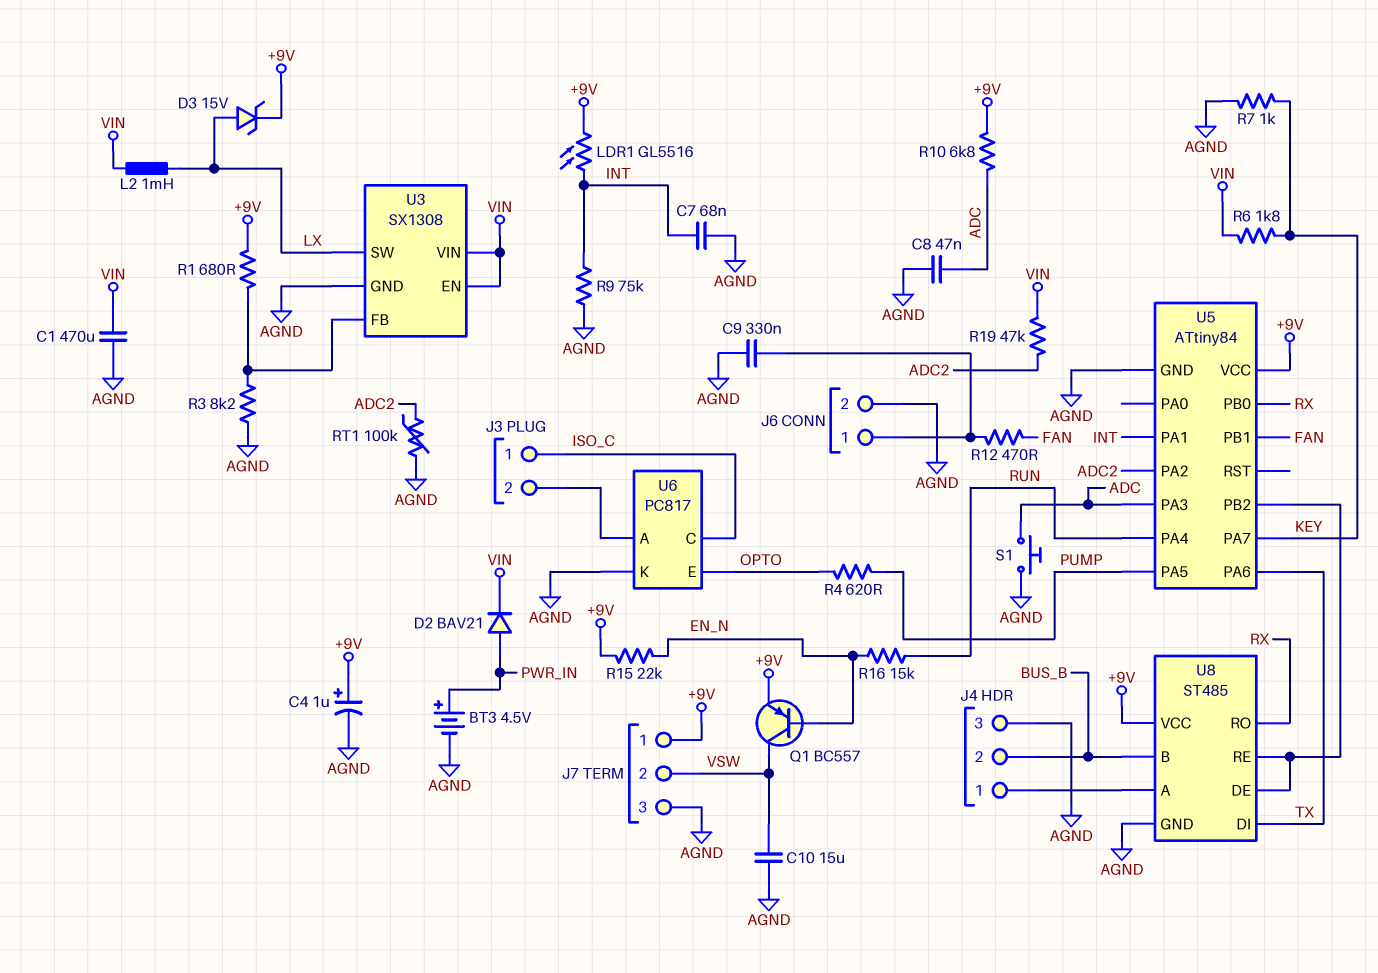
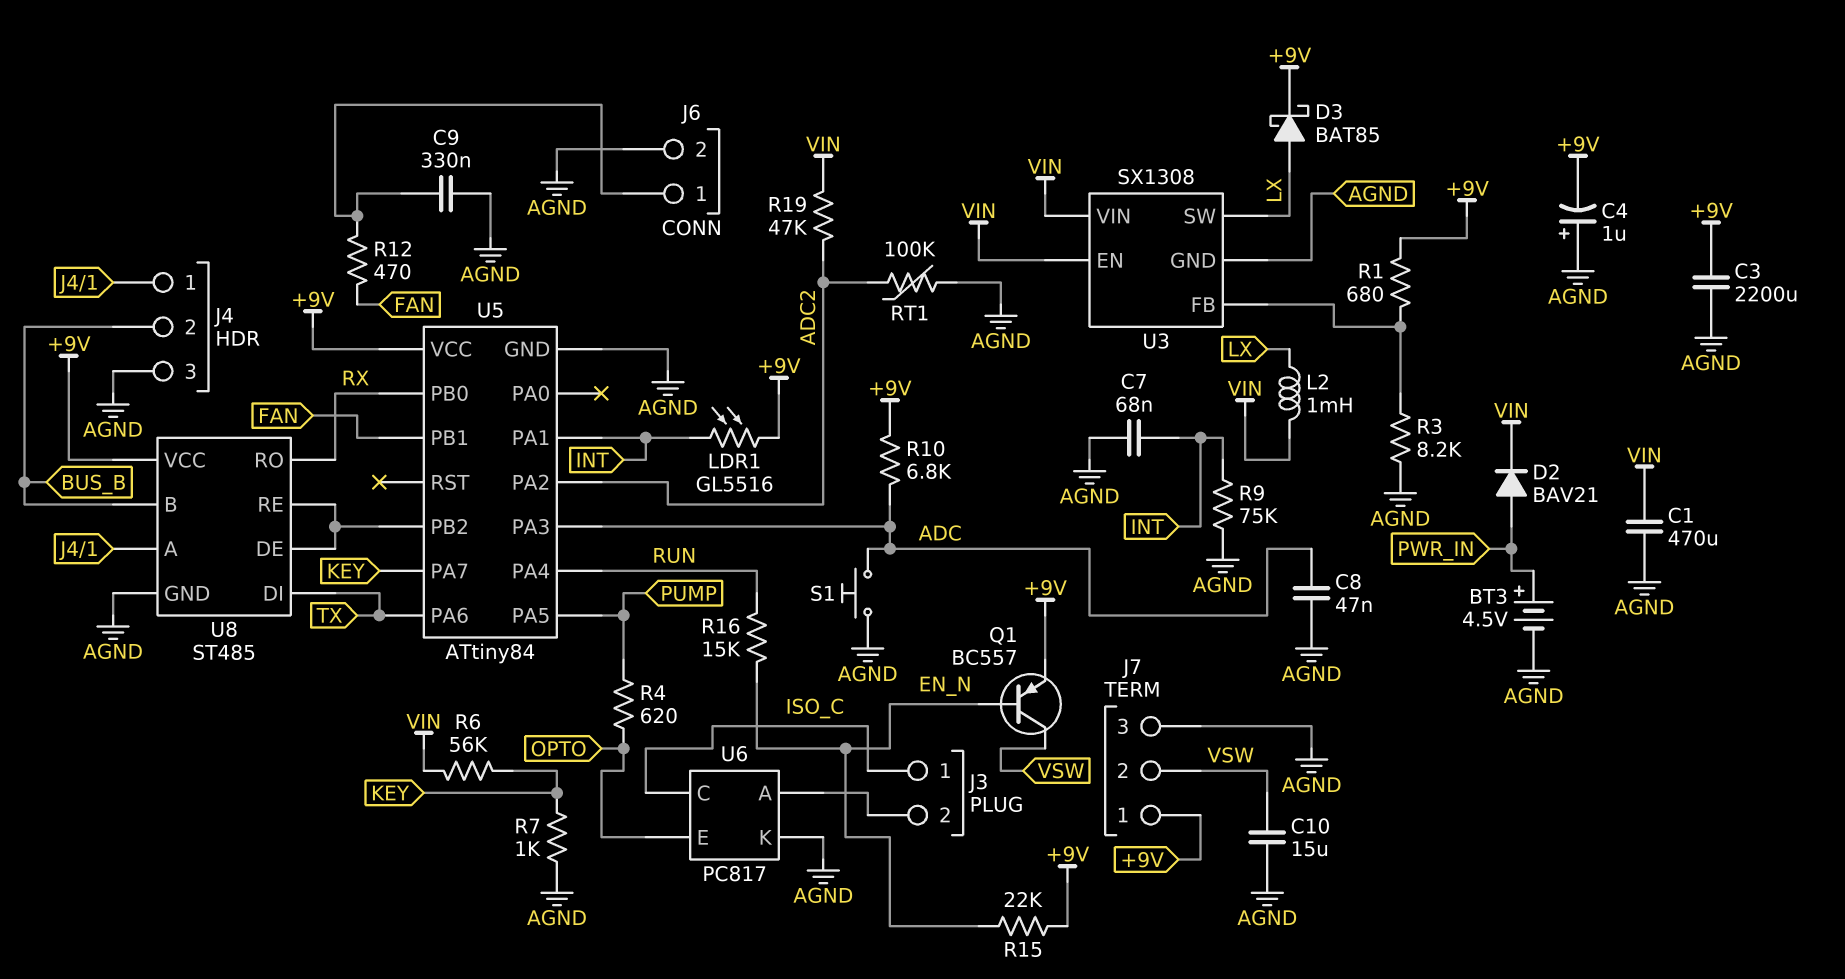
C3: none -> 2200uF (+9V, AGND)
C4: 1uF (plus +9V, minus AGND) -> 1uF (plus AGND, minus +9V)
D3: zener 15V (A LX, K +9V) -> schottky BAT85 (A LX, K +9V)
R6: 1.8k (KEY, VIN) -> 56k (KEY, VIN)

